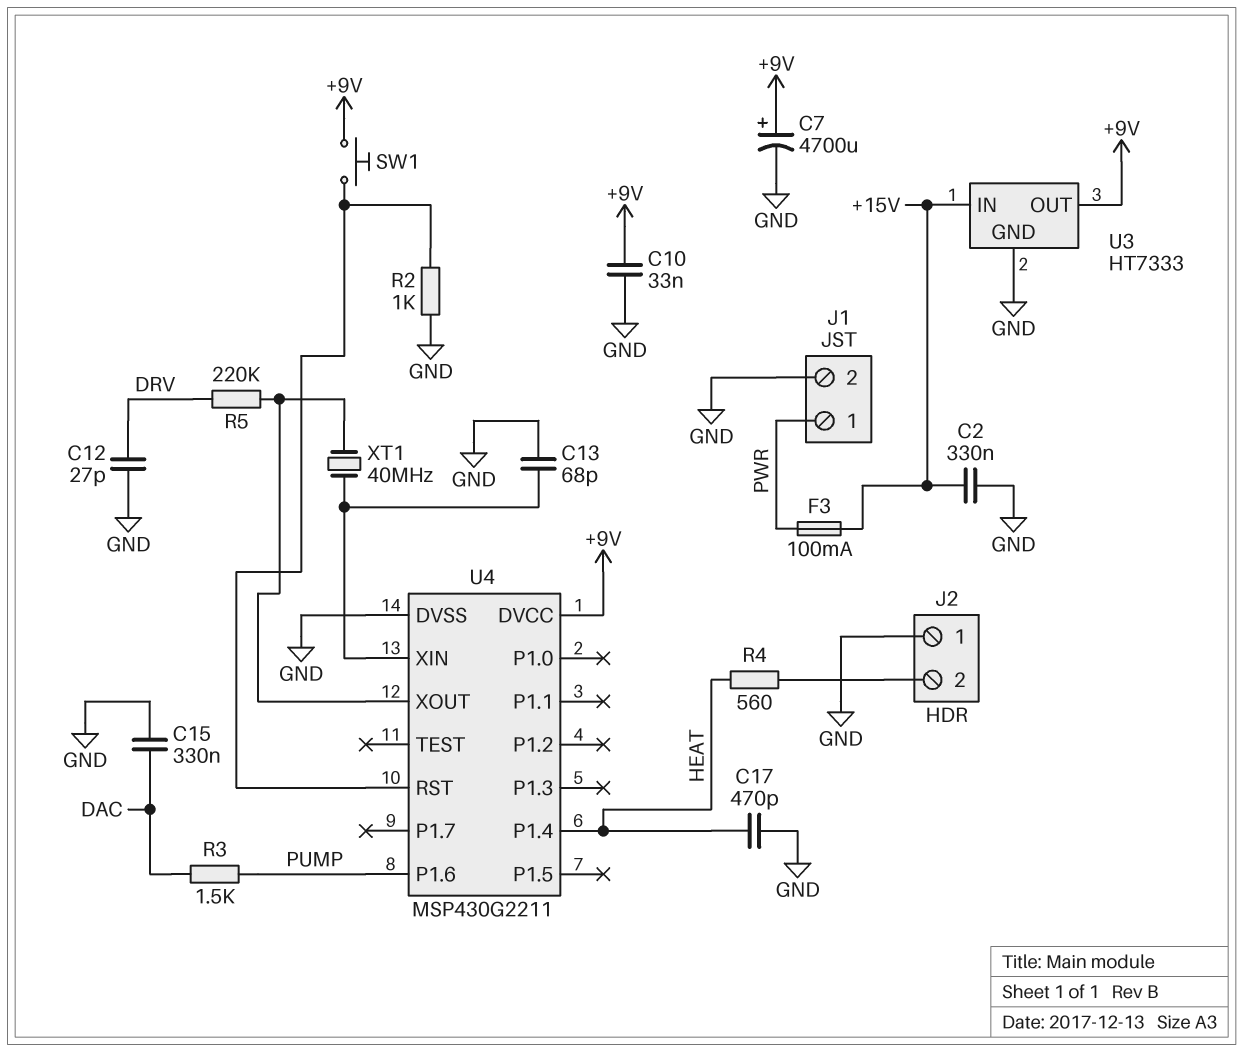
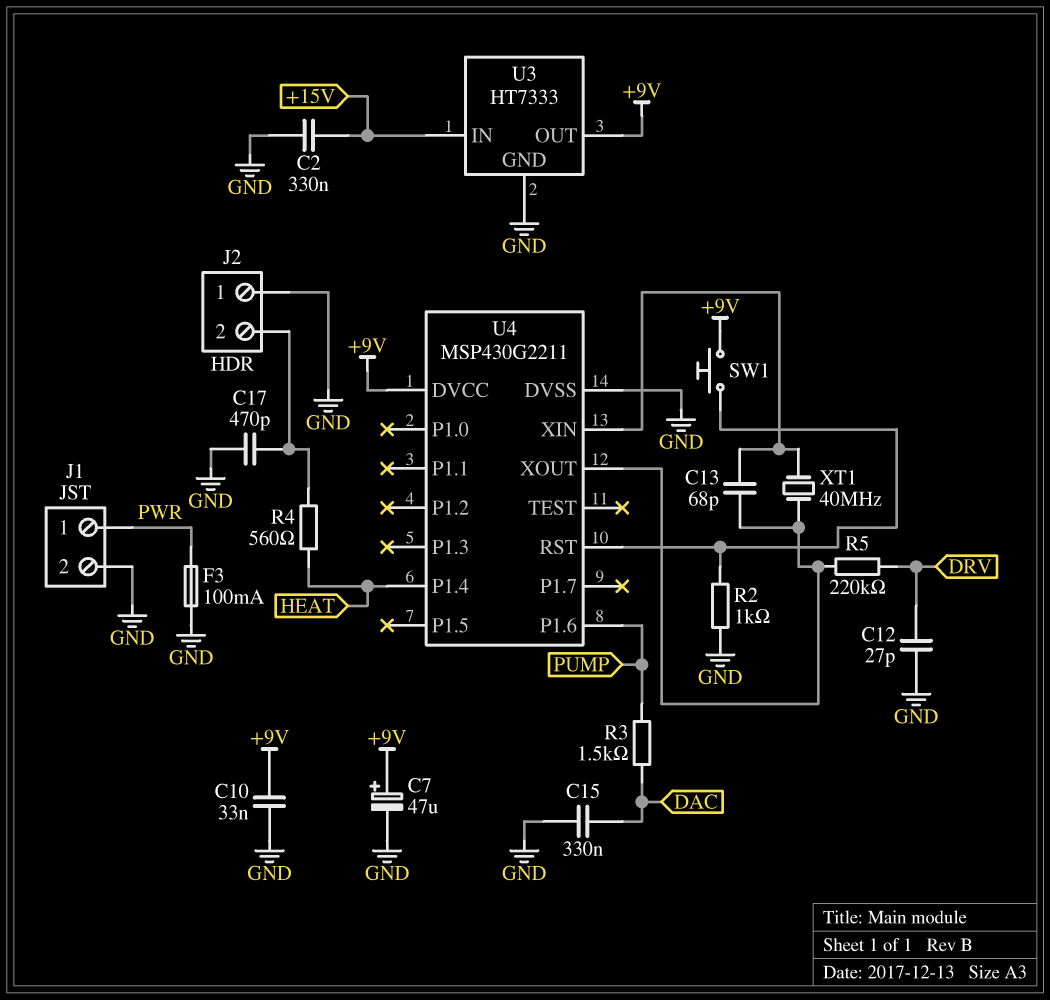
C7: 4700uF (plus +9V, minus GND) -> 47uF (plus +9V, minus GND)
C13: 68pF (GND, U4/XIN) -> 68pF (U4/XIN, U4/XOUT)
C17: 470pF (GND, HEAT) -> 470pF (GND, J2/2)
F3: 100mA (+15V, PWR) -> 100mA (GND, PWR)

